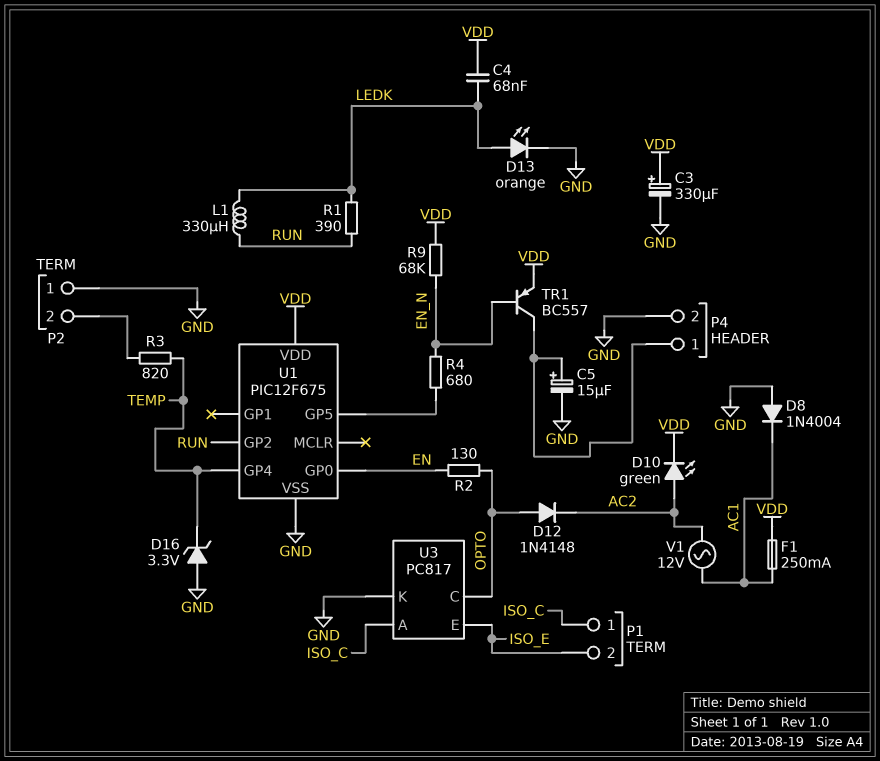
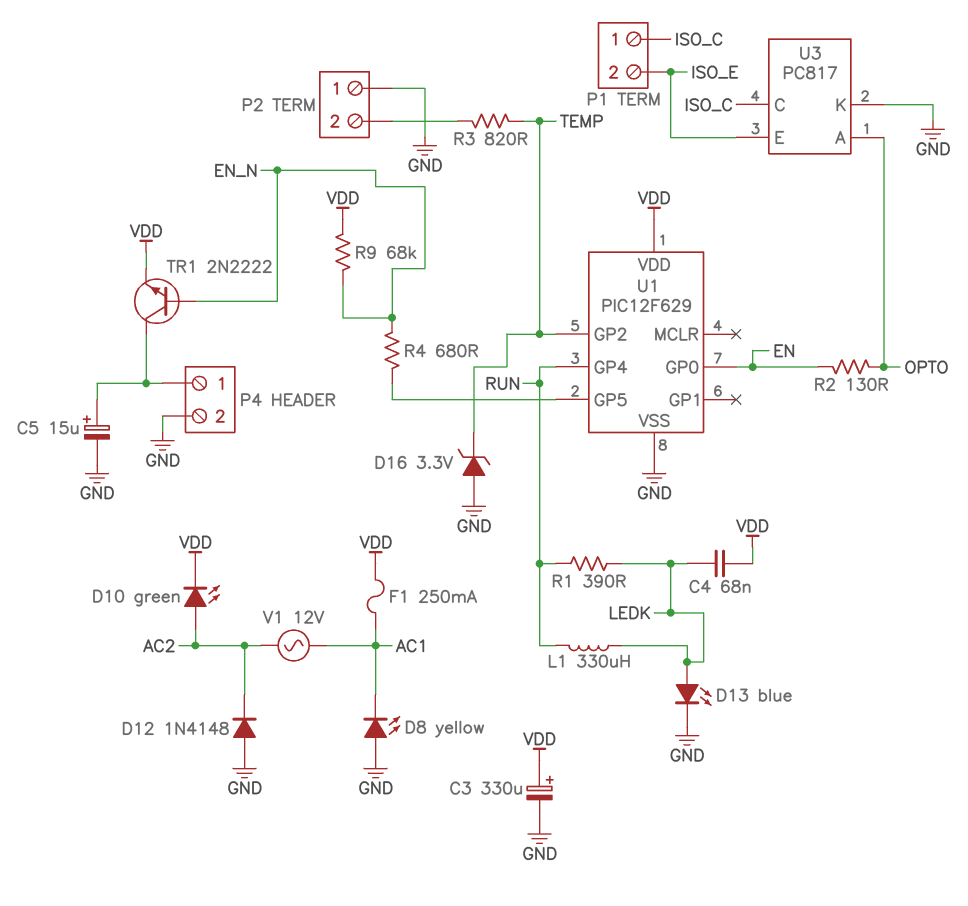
D8: diode 1N4004 (A GND, K AC1) -> LED yellow (A GND, K AC1)
D12: diode 1N4148 (A OPTO, K AC2) -> diode 1N4148 (A GND, K AC2)
D13: LED orange (A LEDK, K GND) -> LED blue (A LEDK, K GND)
TR1: PNP BC557 (B EN_N, C P4/1, E VDD) -> NPN 2N2222 (B EN_N, C P4/1, E VDD)
U1: PIC12F675 -> PIC12F629
U1 pin GP2: RUN -> TEMP
U1 pin GP4: TEMP -> RUN
U3 pin A: ISO_C -> OPTO
U3 pin C: OPTO -> ISO_C

